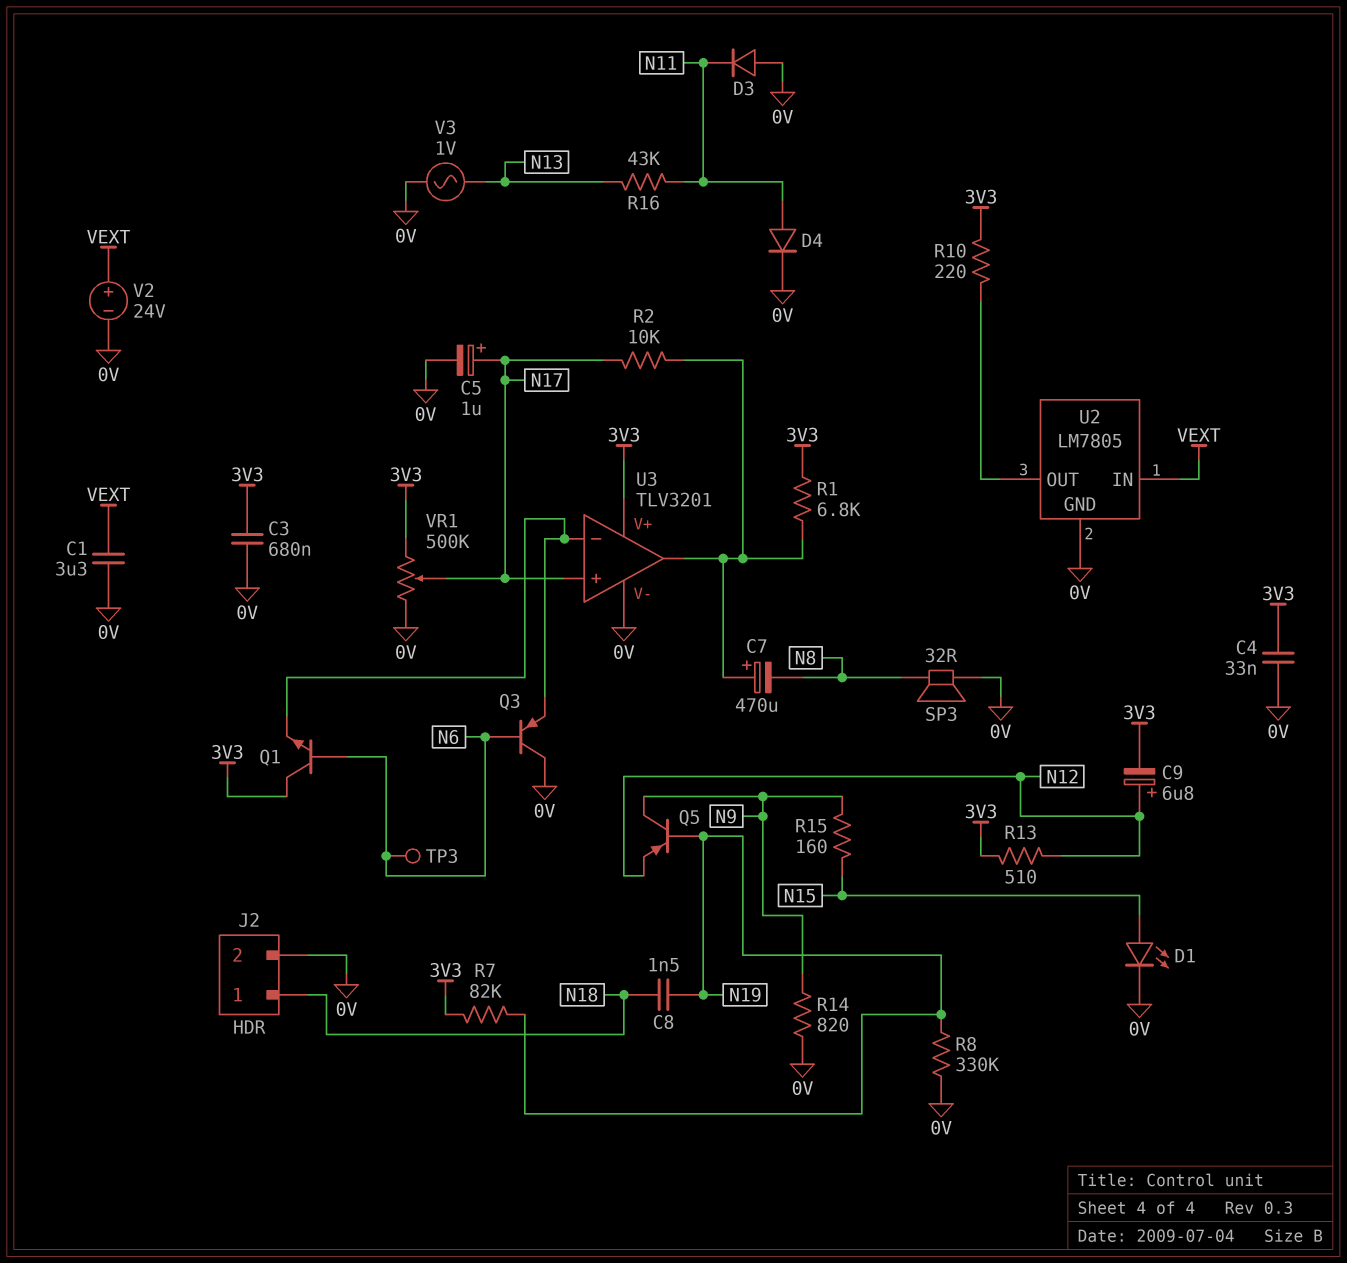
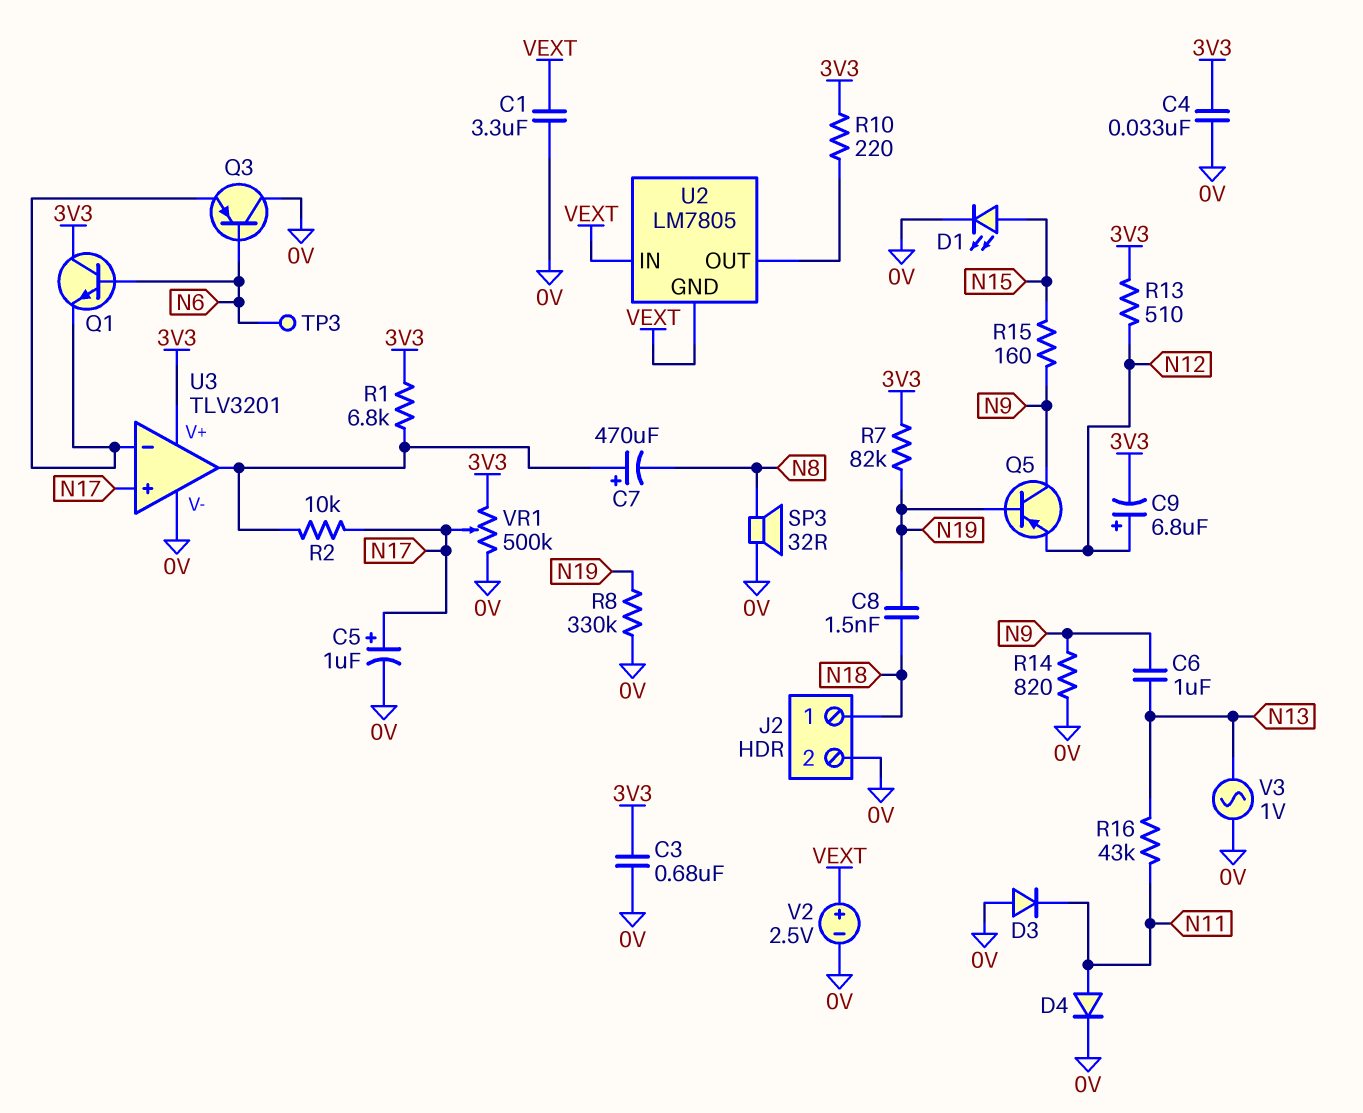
C6: none -> 1uF (N9, N13)
U2 pin GND: 0V -> VEXT
V2: 24V (plus VEXT, minus 0V) -> 2.5V (plus VEXT, minus 0V)

